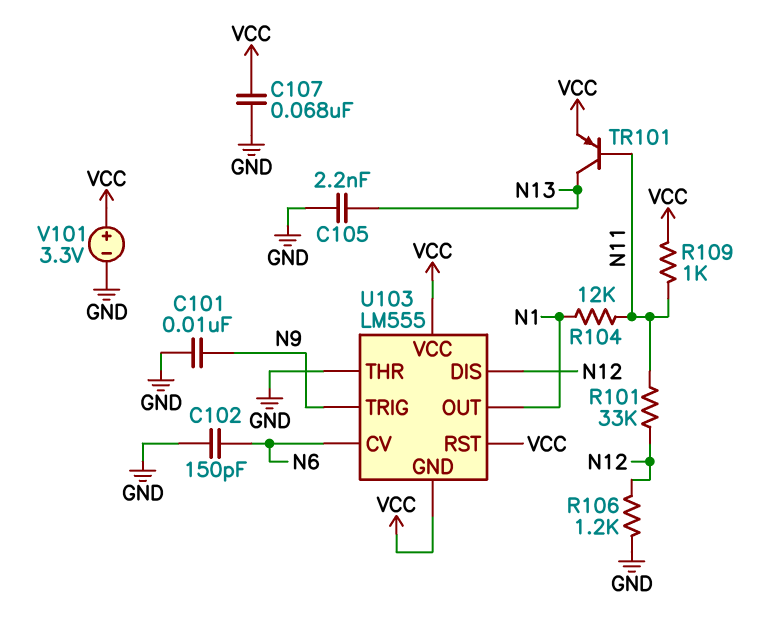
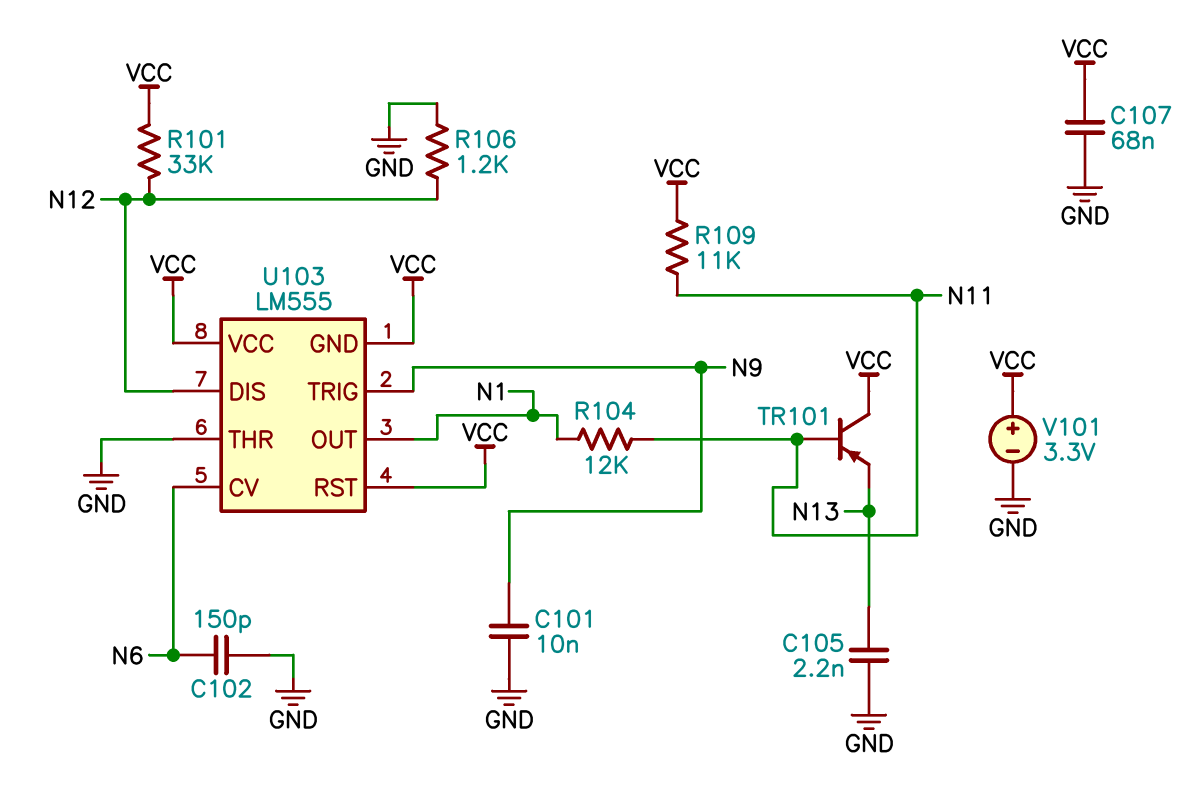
R101: 33k (N11, N12) -> 33k (N12, VCC)
R109: 1k (N11, VCC) -> 11k (N11, VCC)
TR101: PNP (B N11, C N13, E VCC) -> PNP (B N11, C VCC, E N13)

